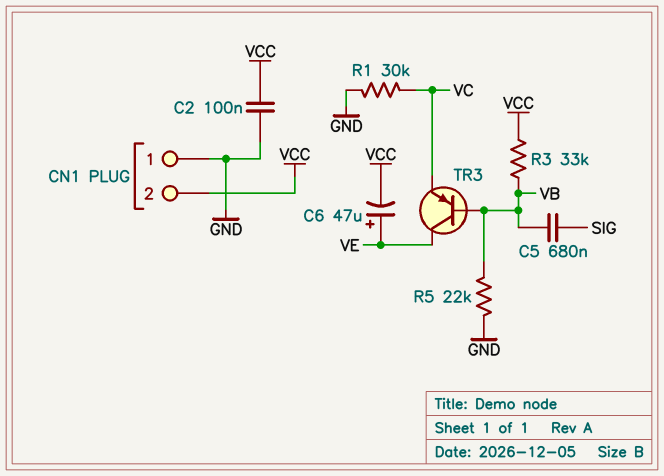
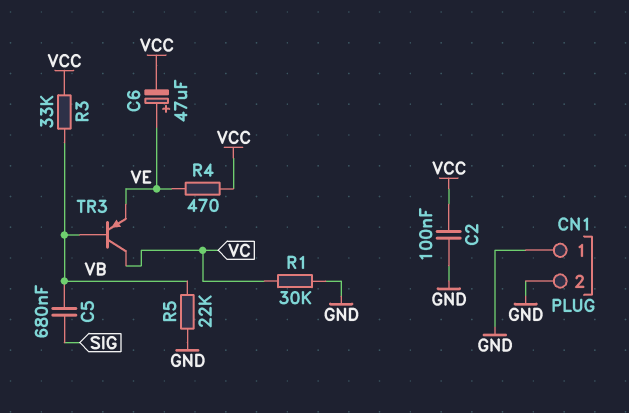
CN1 pin 2: VCC -> GND
R4: none -> 470 (VCC, VE)
TR3: PNP (B VB, C VE, E VC) -> PNP (B VB, C VC, E VE)

